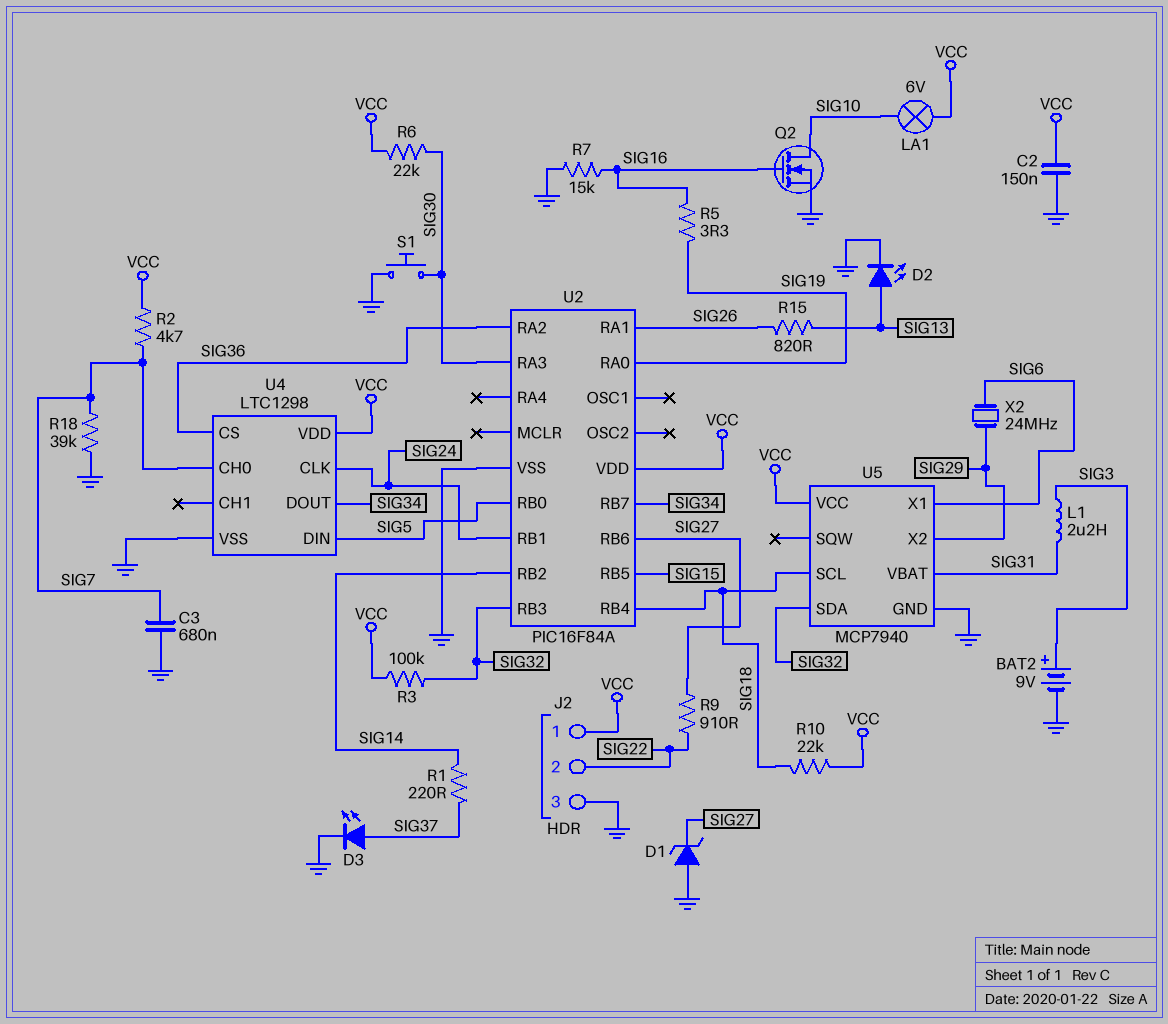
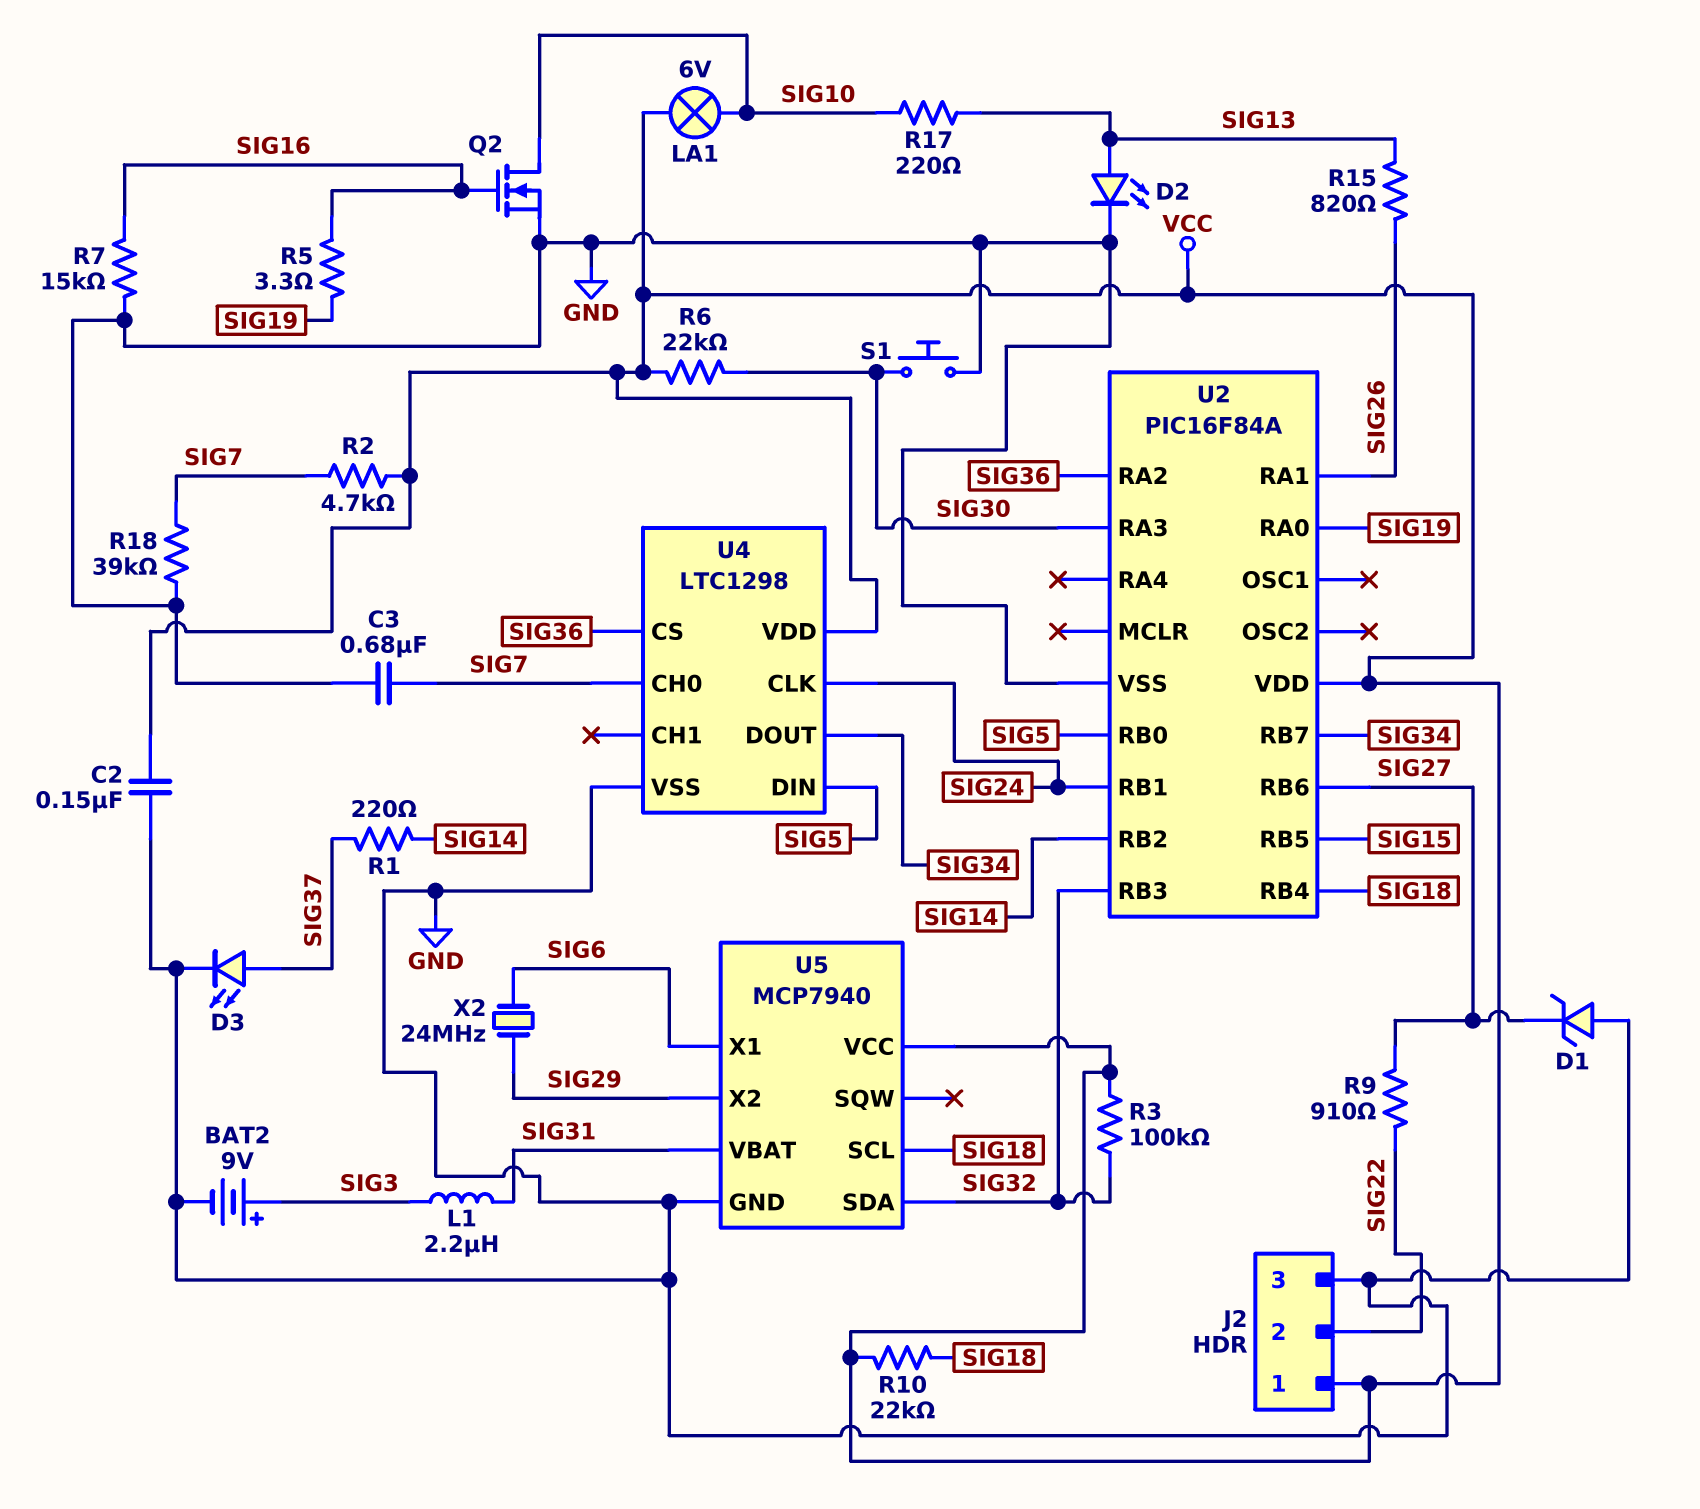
R17: none -> 220 (SIG10, SIG13)

